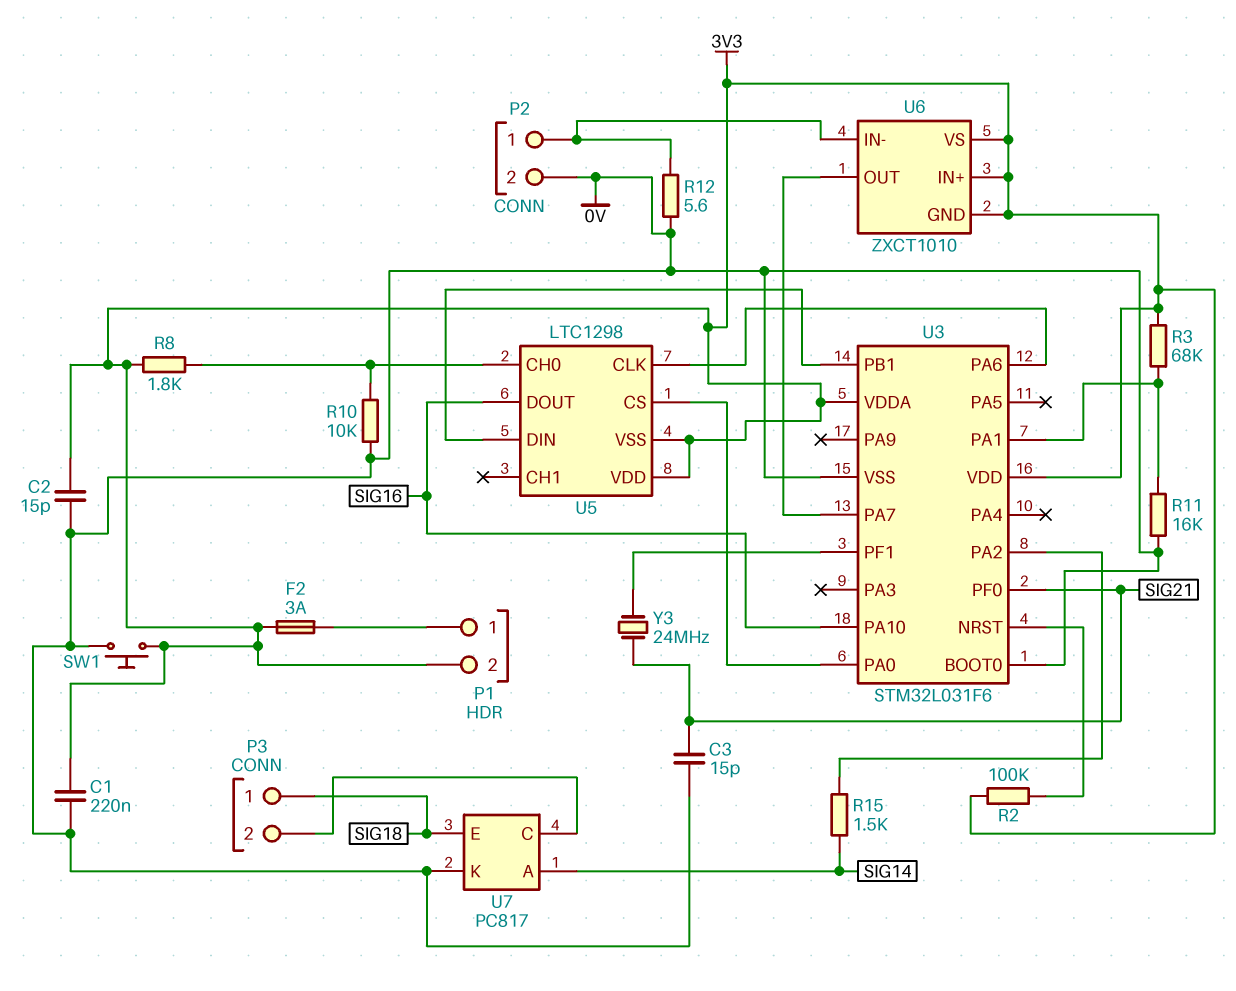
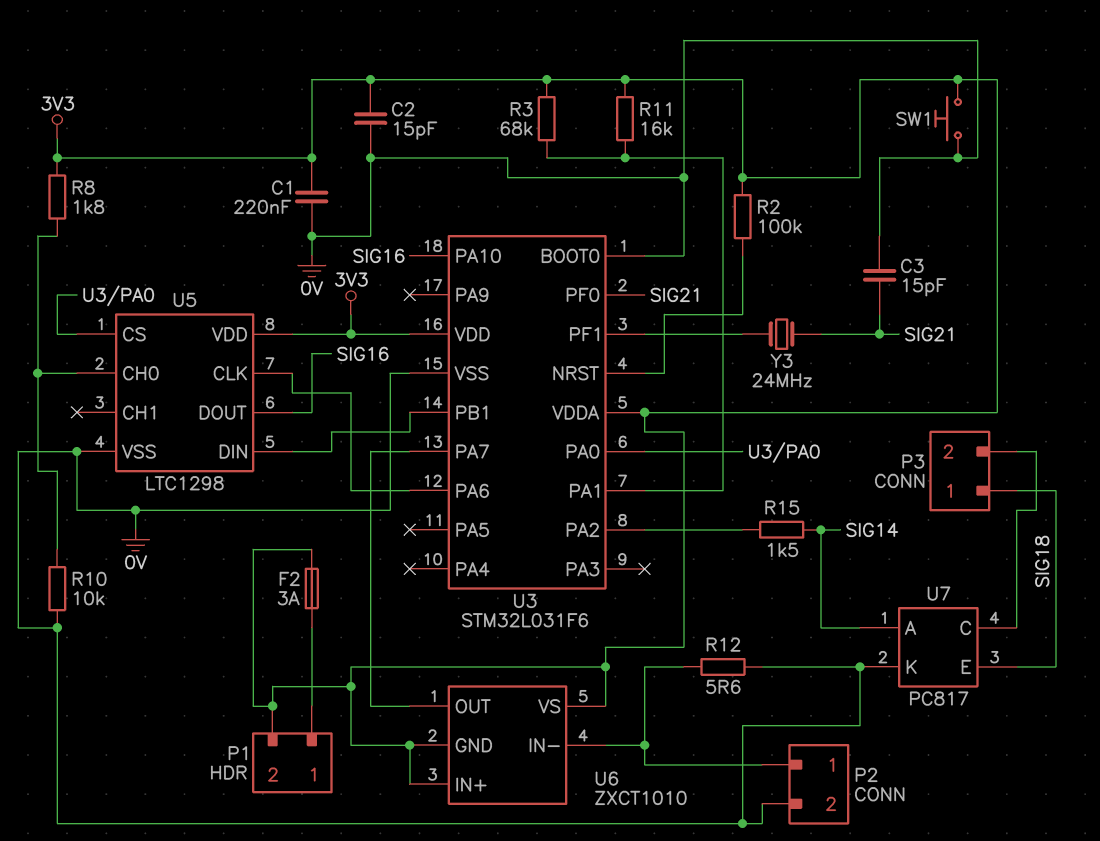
R11: 16k (0V, U3/PA1) -> 16k (3V3, U3/PA1)
U5 pin VSS: 3V3 -> 0V

